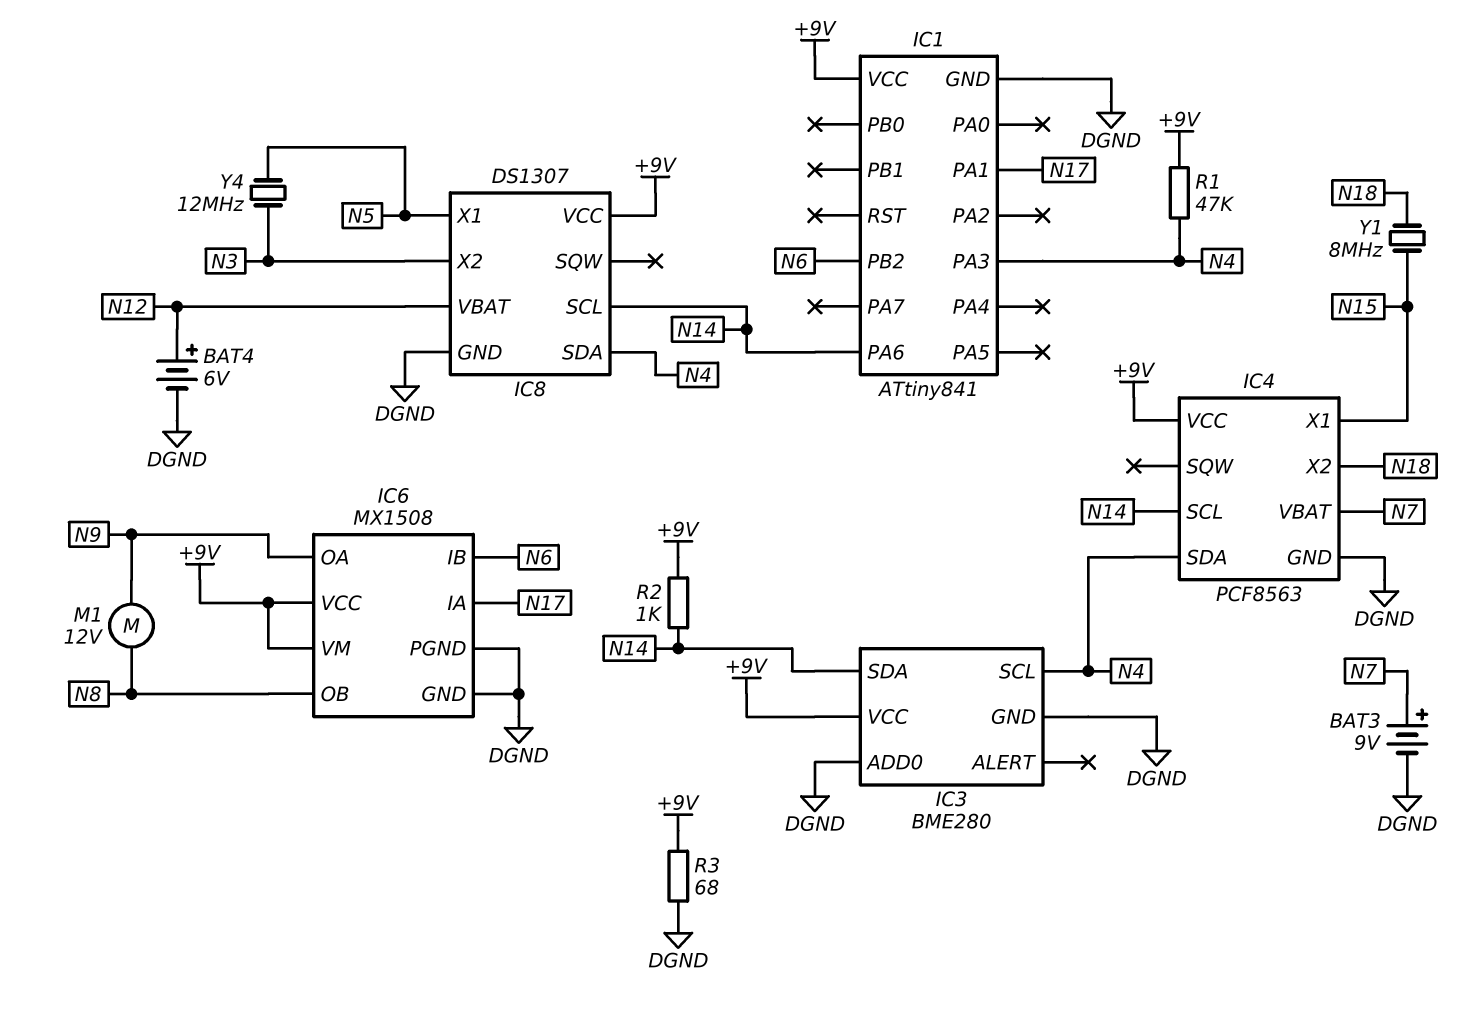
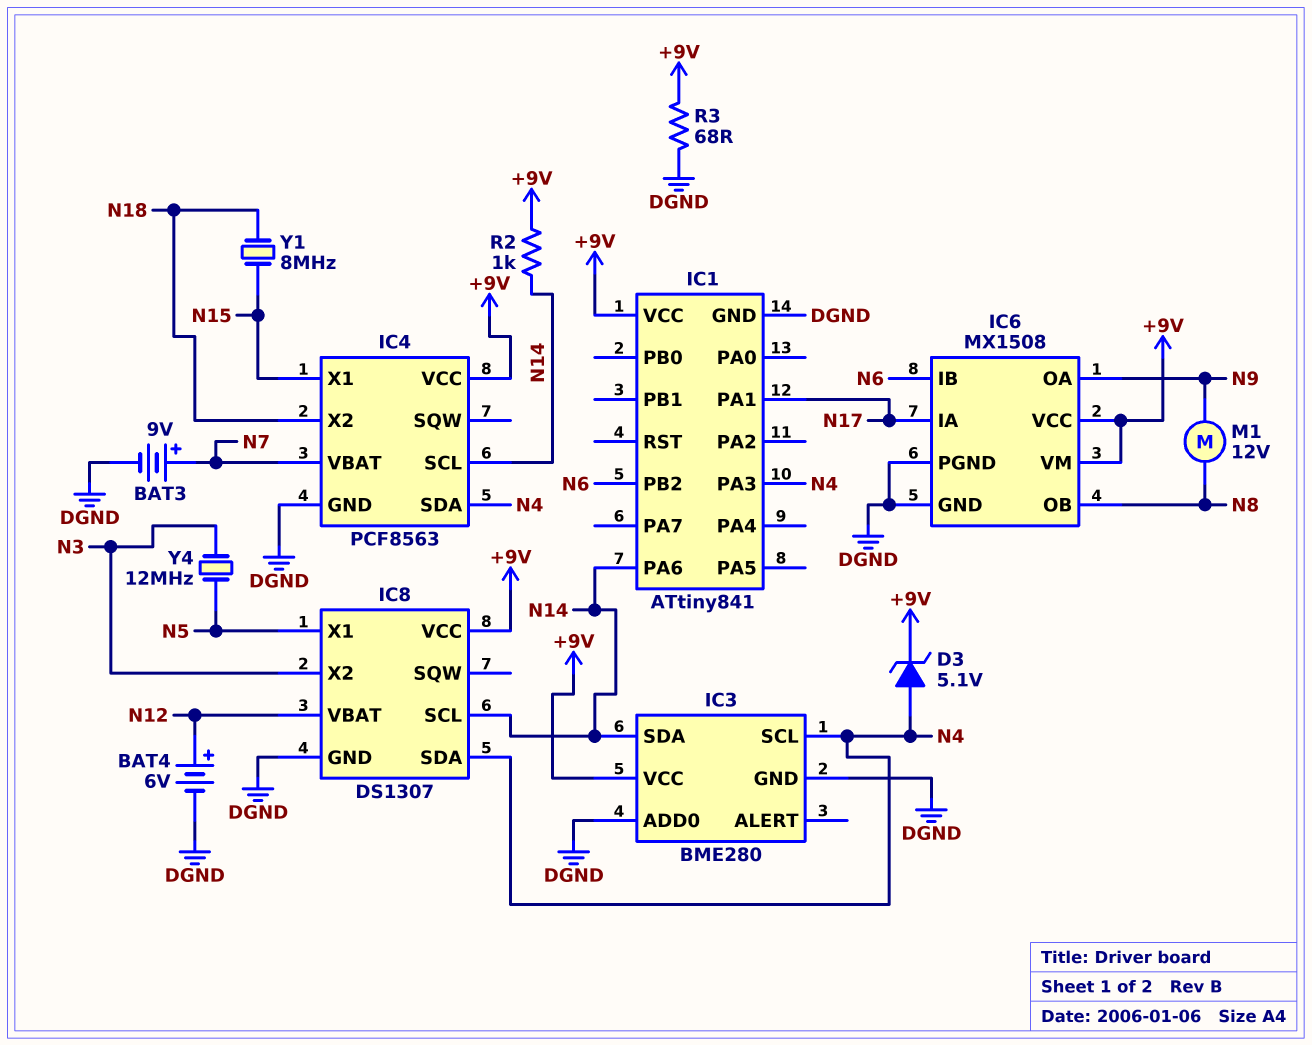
D3: none -> zener 5.1V (A N4, K +9V)
R1: 47k (+9V, N4) -> none

